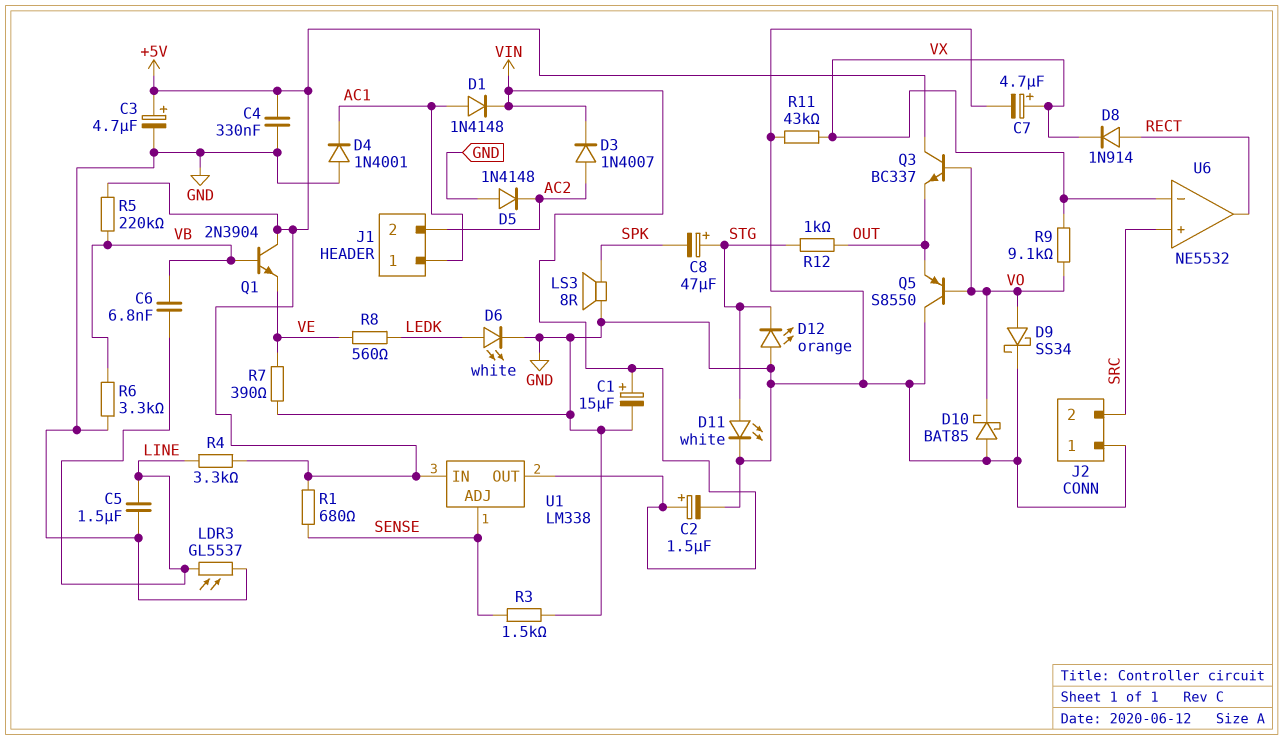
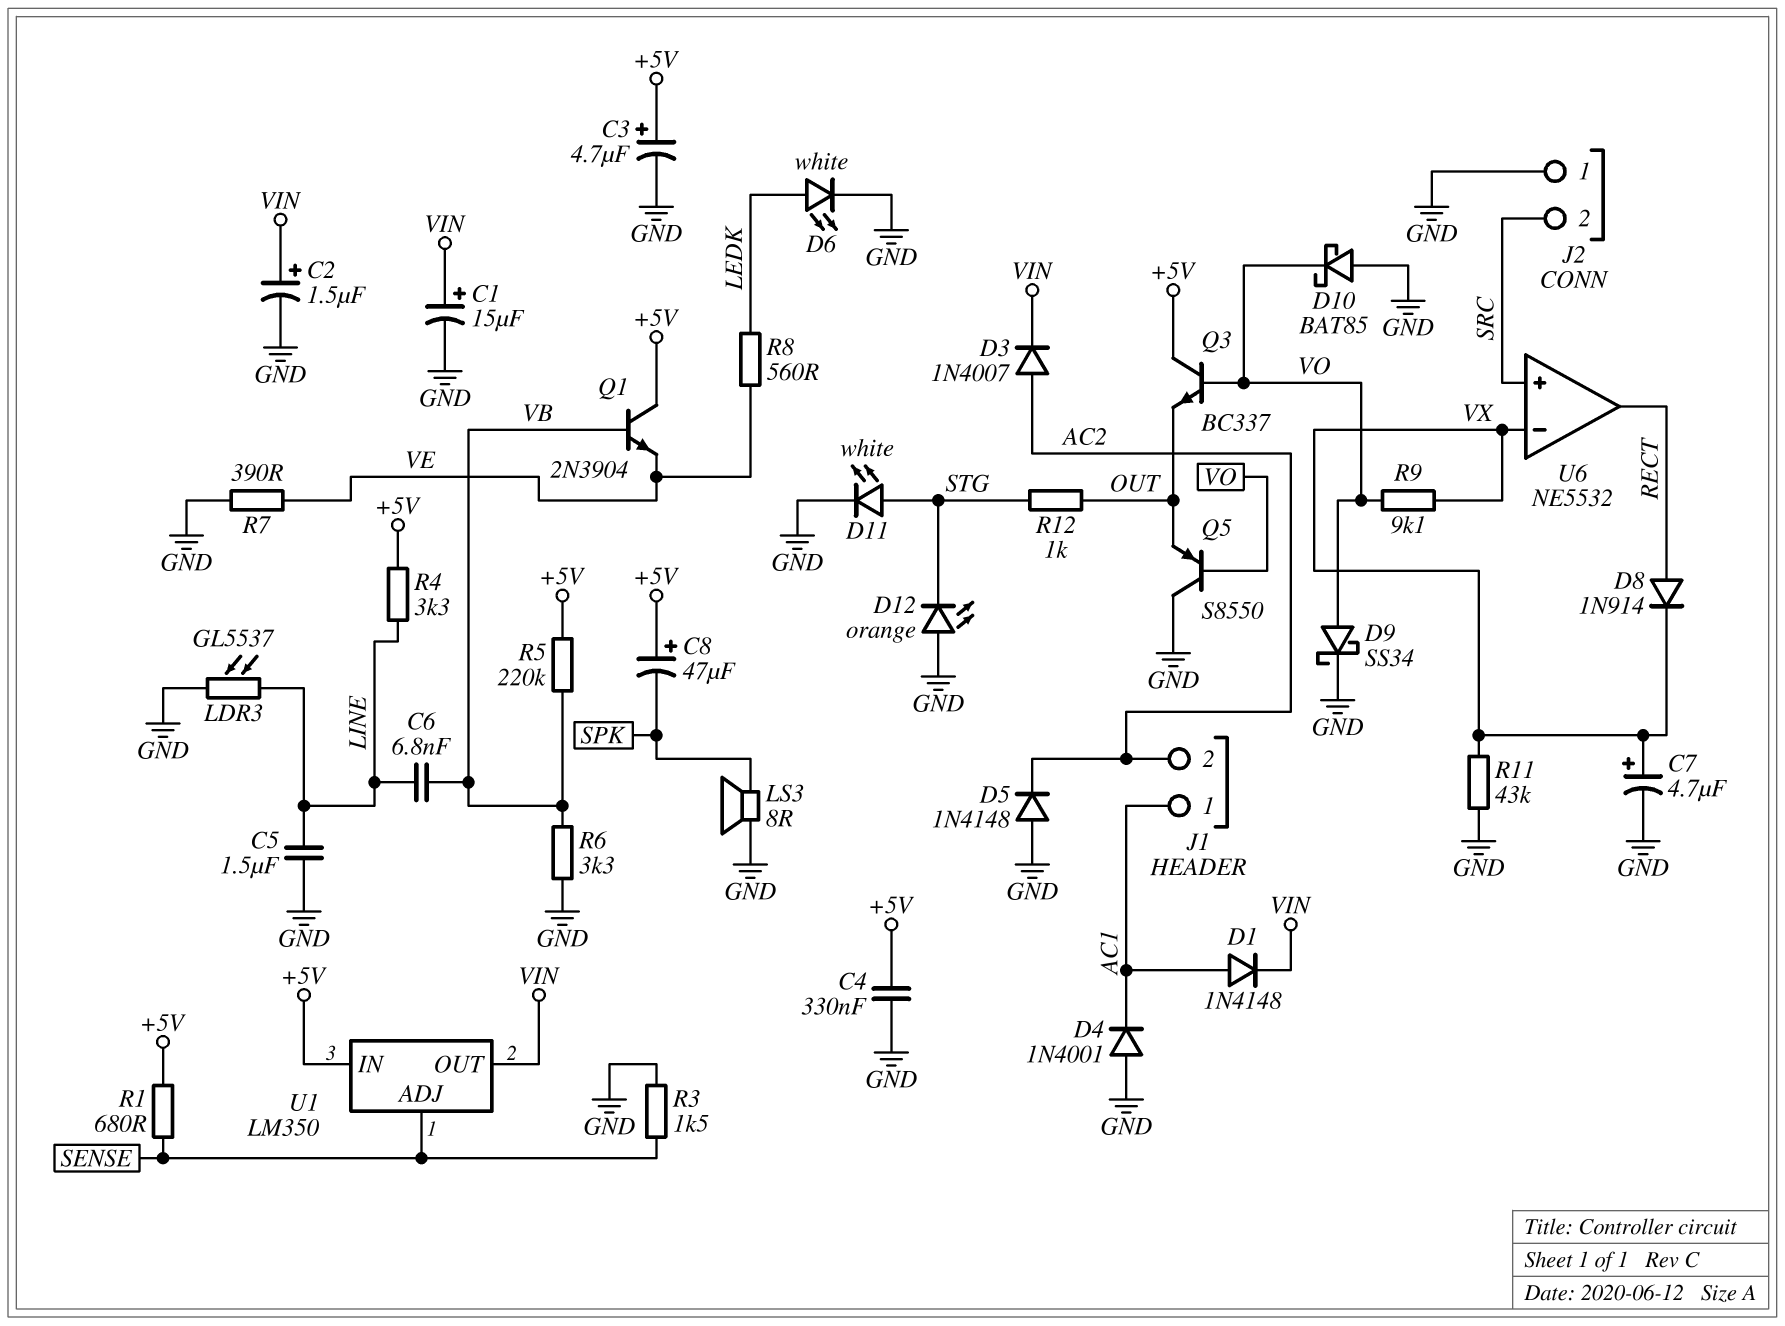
C8: 47uF (plus STG, minus SPK) -> 47uF (plus +5V, minus SPK)
U1: LM338 -> LM350

